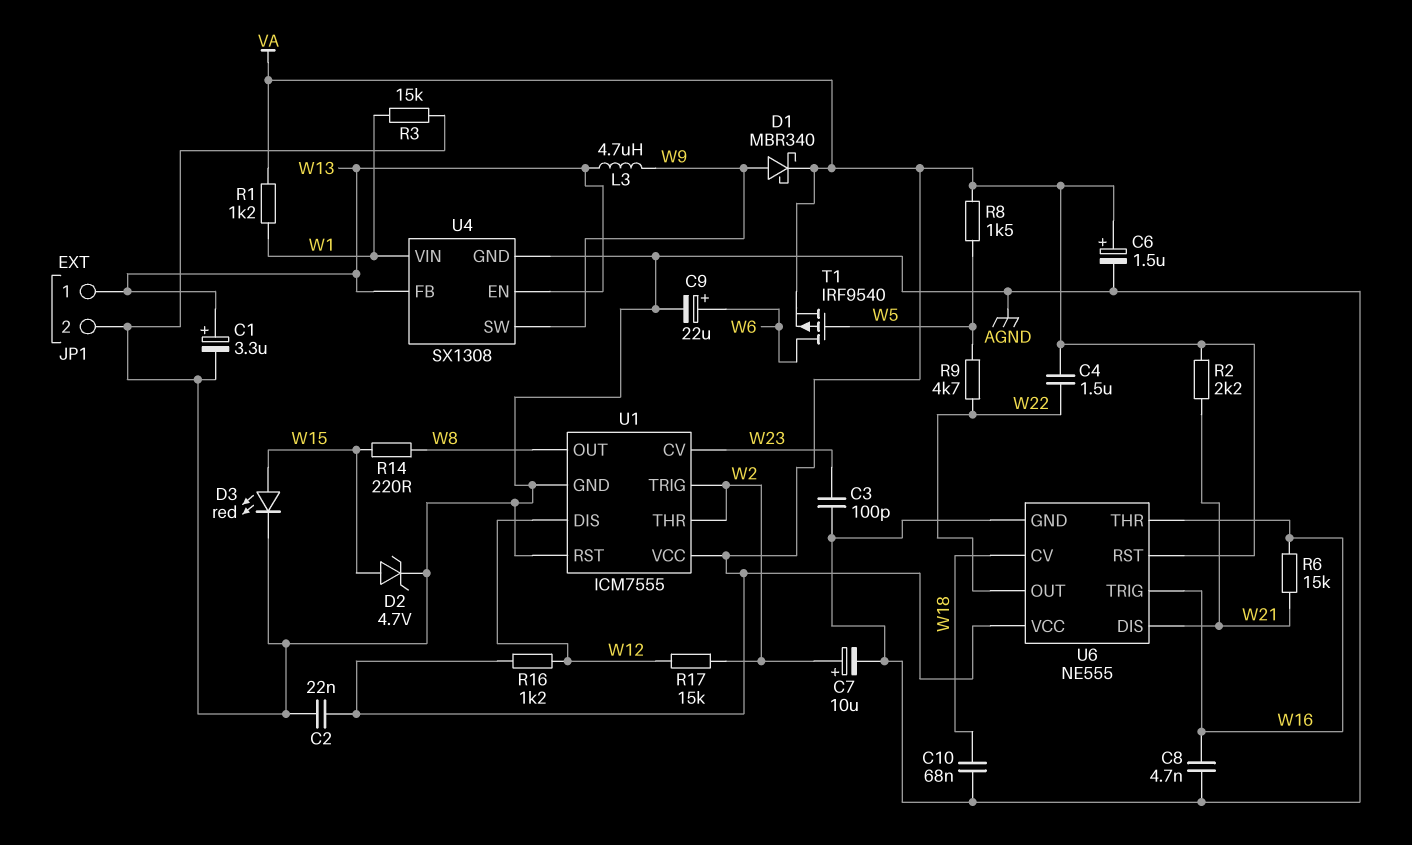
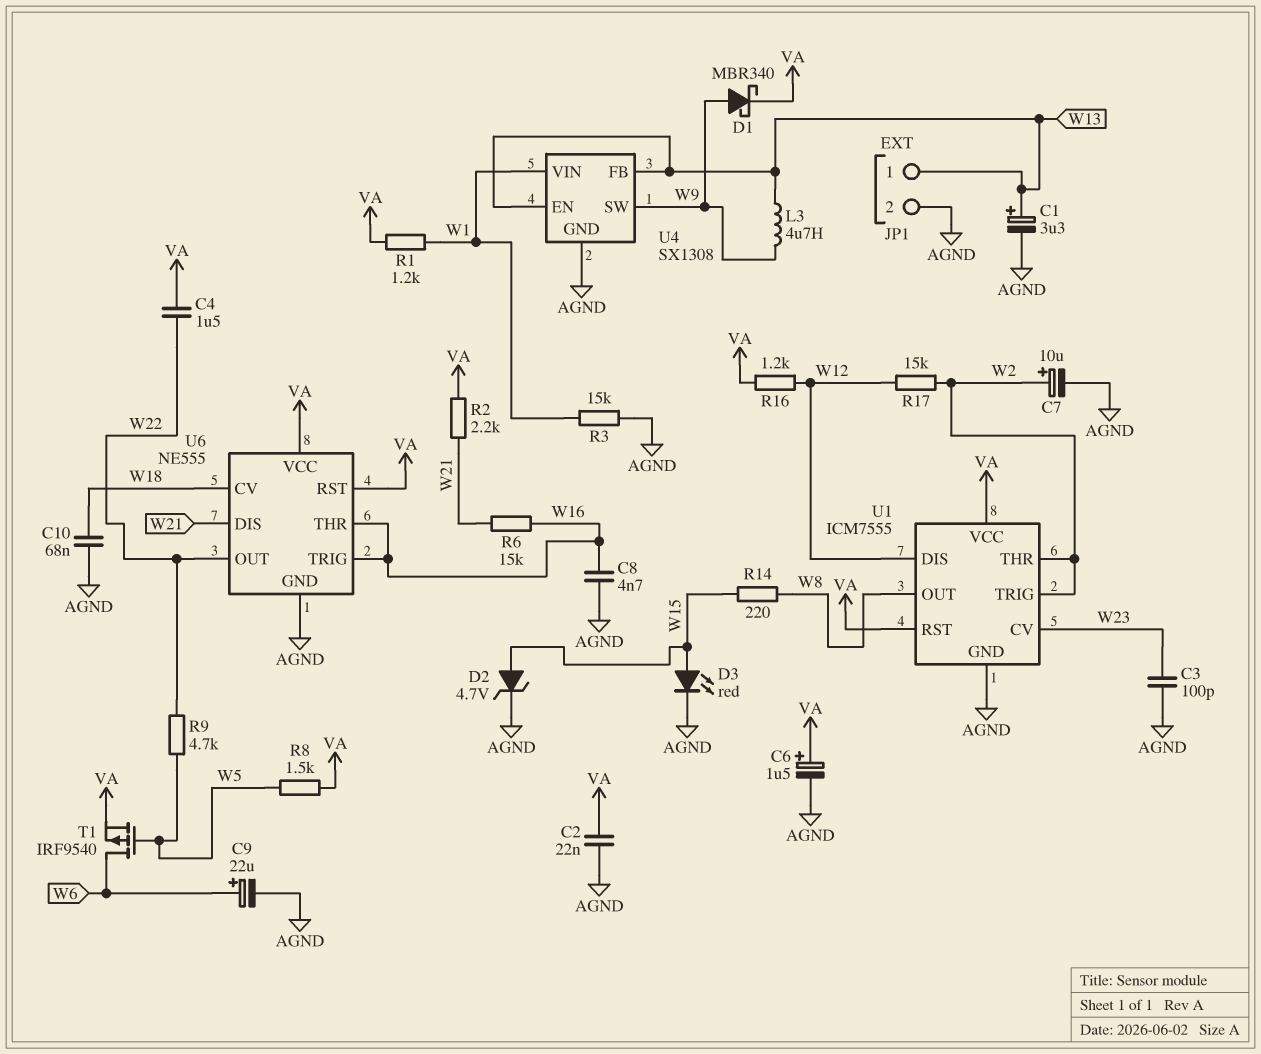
U1 pin RST: AGND -> VA

